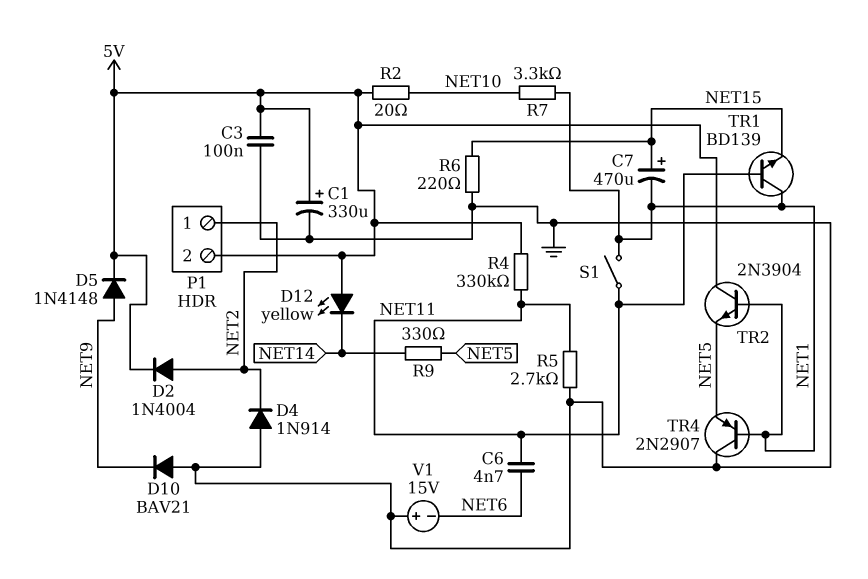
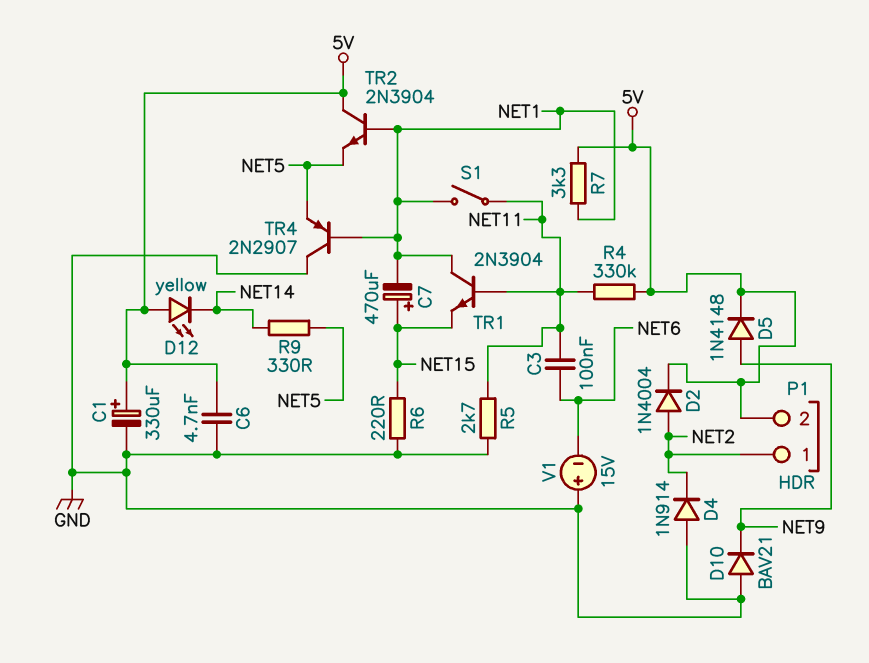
C3: 100nF (5V, GND) -> 100nF (NET6, NET11)
C6: 4.7nF (NET6, NET11) -> 4.7nF (5V, GND)
R2: 20 (5V, NET10) -> none
R7: 3.3k (NET1, NET10) -> 3.3k (5V, NET1)
TR1: NPN BD139 (B NET11, C NET1, E NET15) -> NPN 2N3904 (B NET11, C NET1, E NET15)

